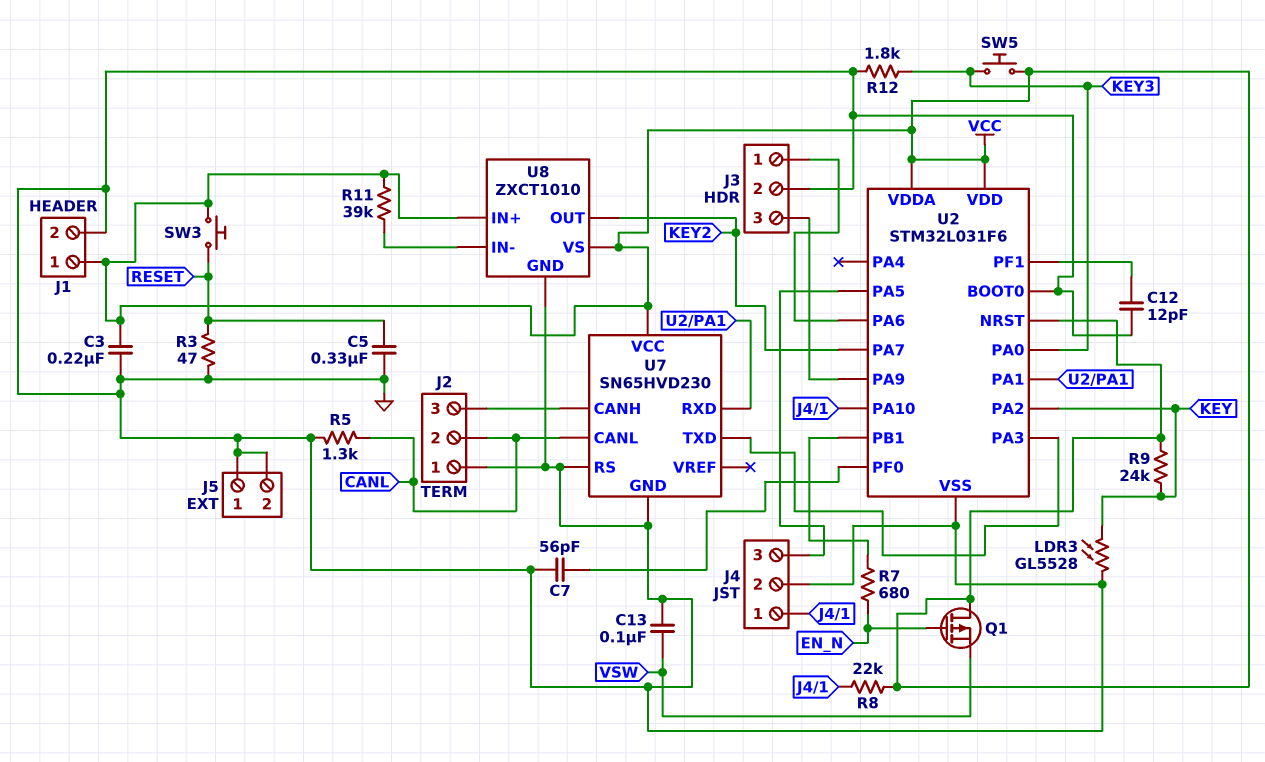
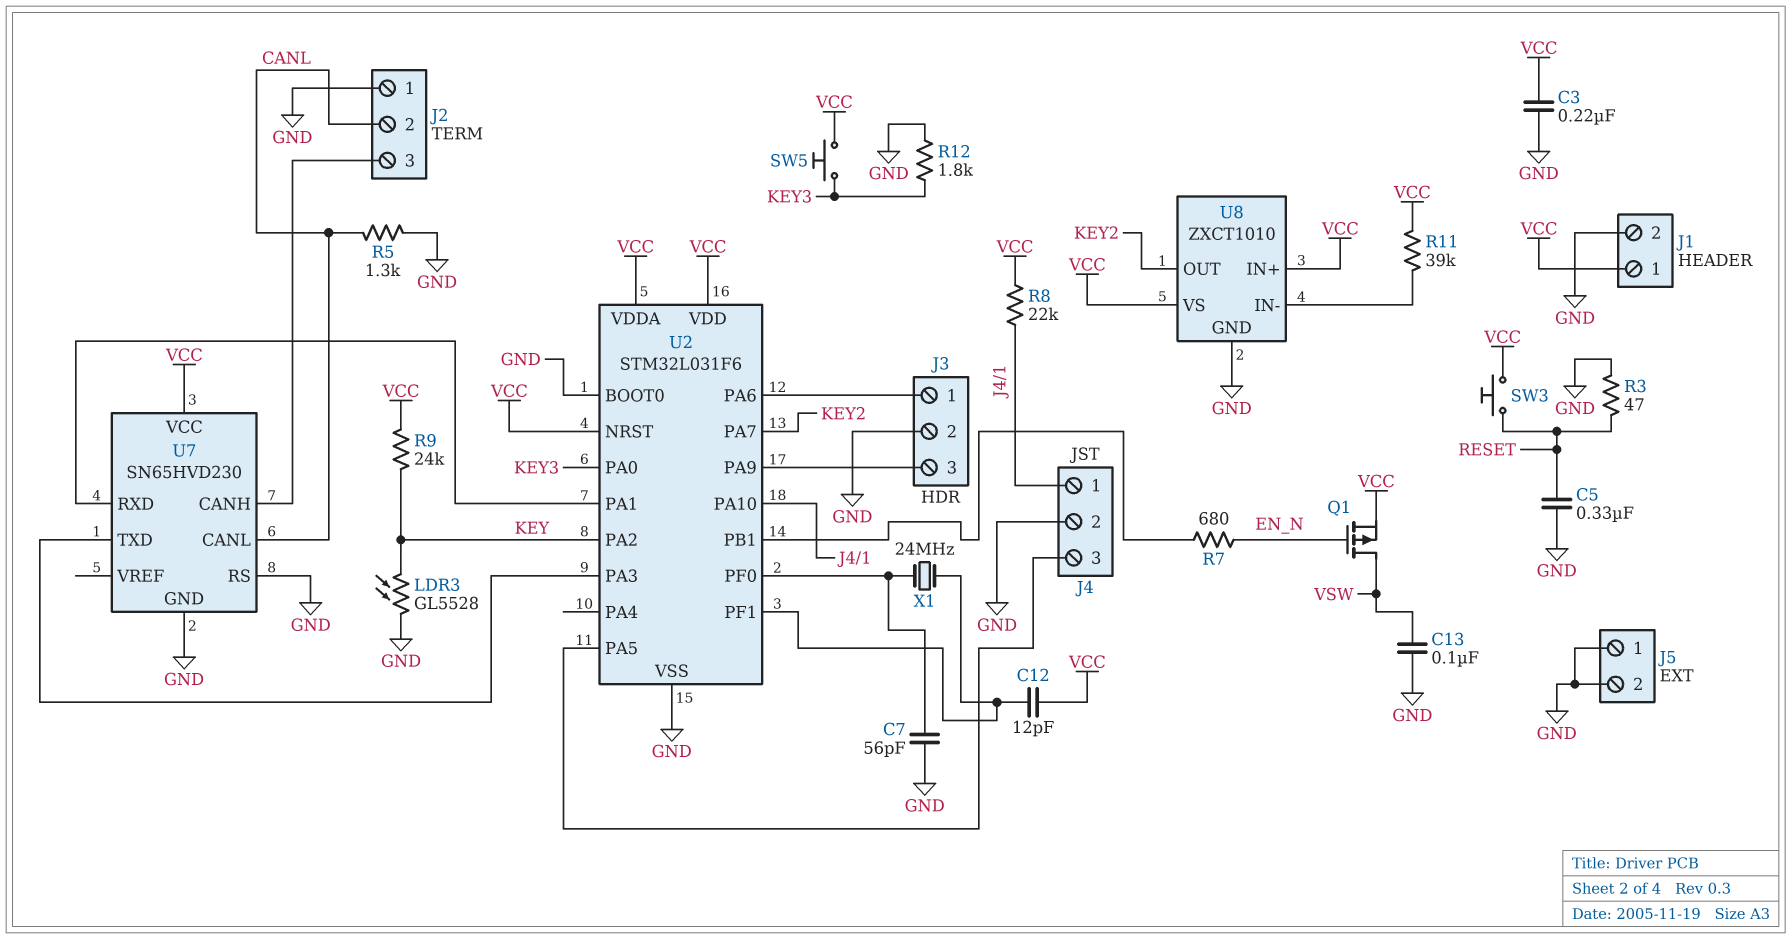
C12: 12pF (GND, U2/PF1) -> 12pF (U2/PF1, VCC)
Q1: PMOS (G EN_N, D VCC, S VSW) -> PMOS (G EN_N, D VSW, S VCC)
X1: none -> 24MHz (U2/PF0, U2/PF1)

